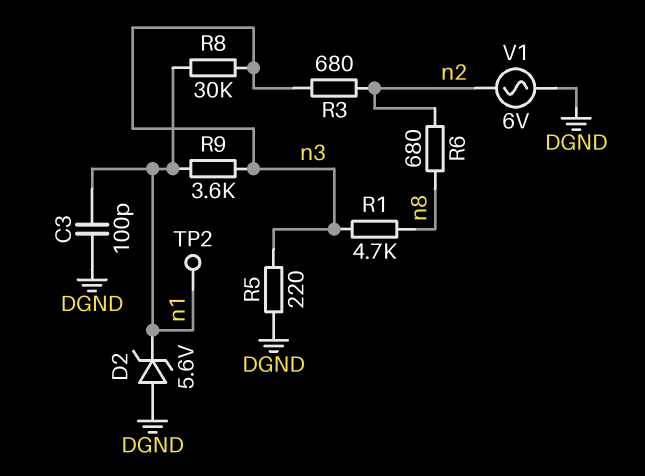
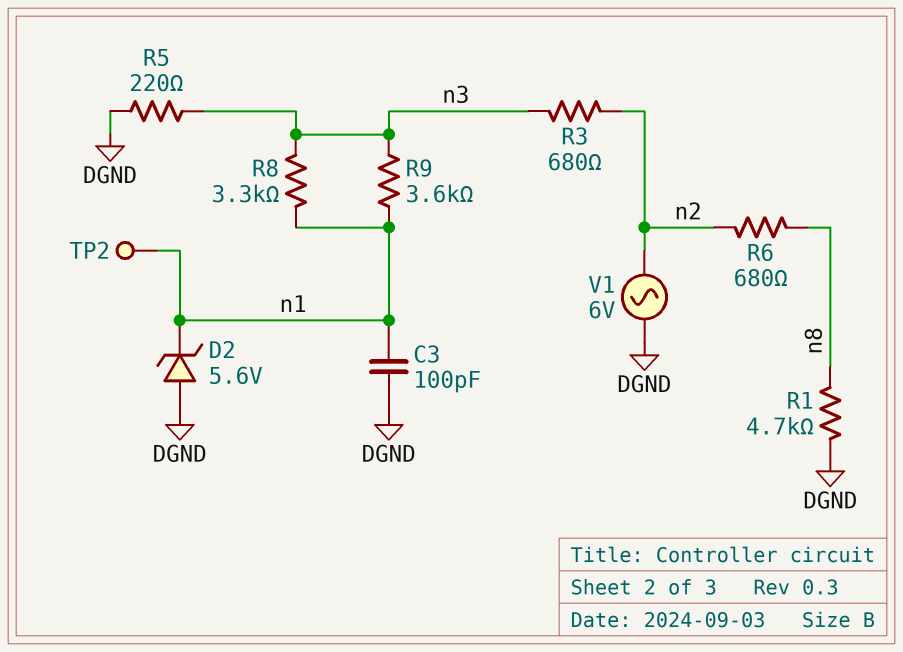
R1: 4.7k (n3, n8) -> 4.7k (DGND, n8)
R8: 30k (n1, n3) -> 3.3k (n1, n3)

